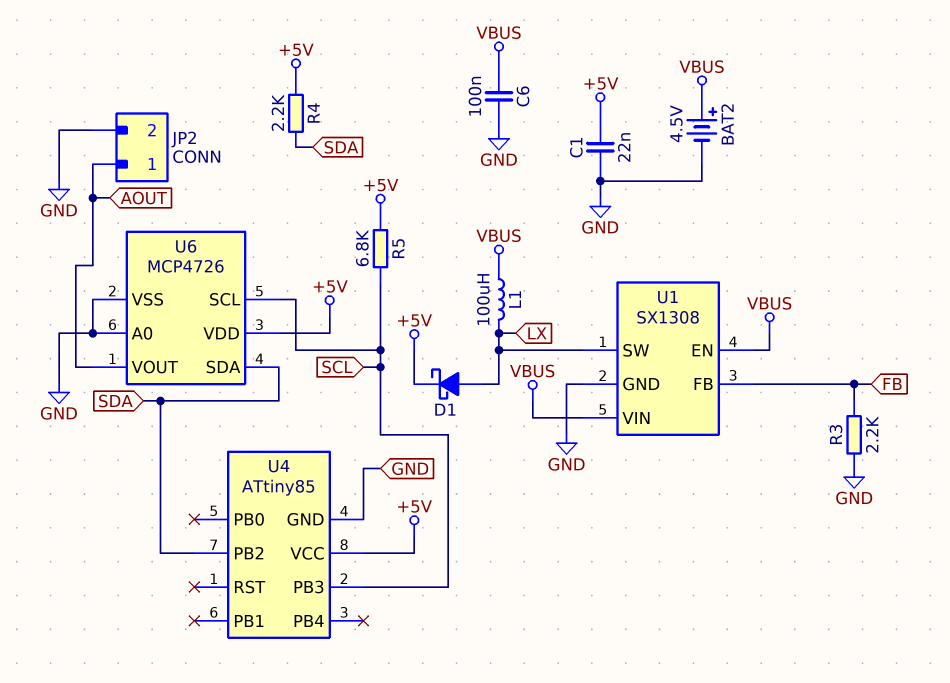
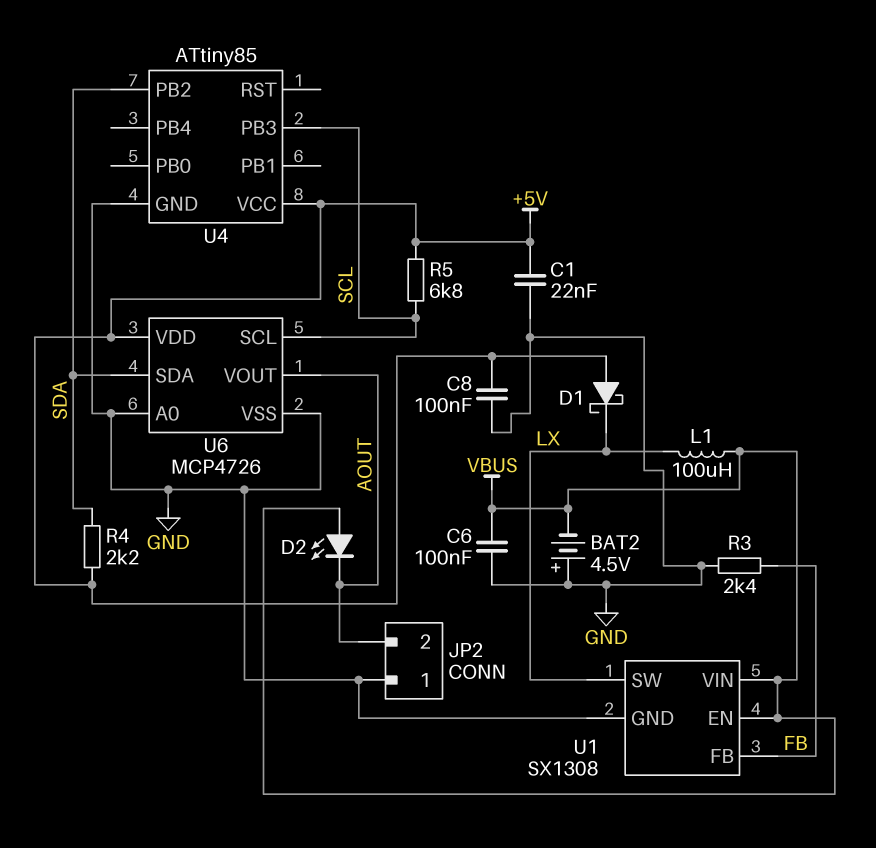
BAT2: 4.5V (plus VBUS, minus GND) -> 4.5V (plus GND, minus VBUS)
C8: none -> 100nF (+5V, GND)
D1: schottky (A LX, K +5V) -> schottky (A +5V, K LX)
D2: none -> LED (A VBUS, K AOUT)
JP2 pin 1: AOUT -> GND
JP2 pin 2: GND -> AOUT
R3: 2.2k (FB, GND) -> 2.4k (FB, GND)

